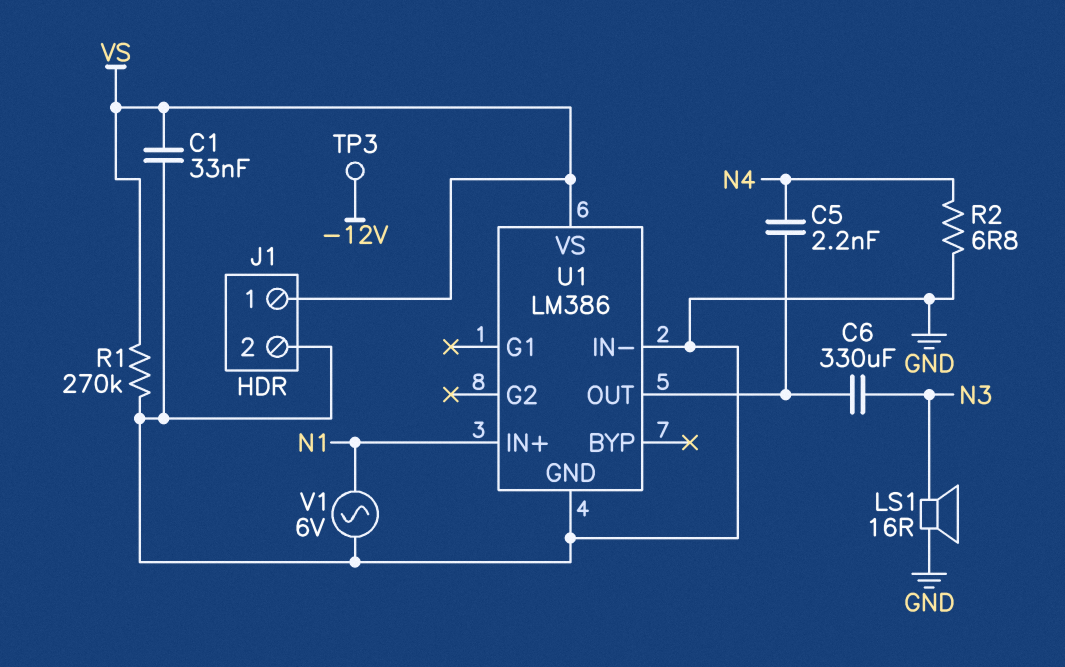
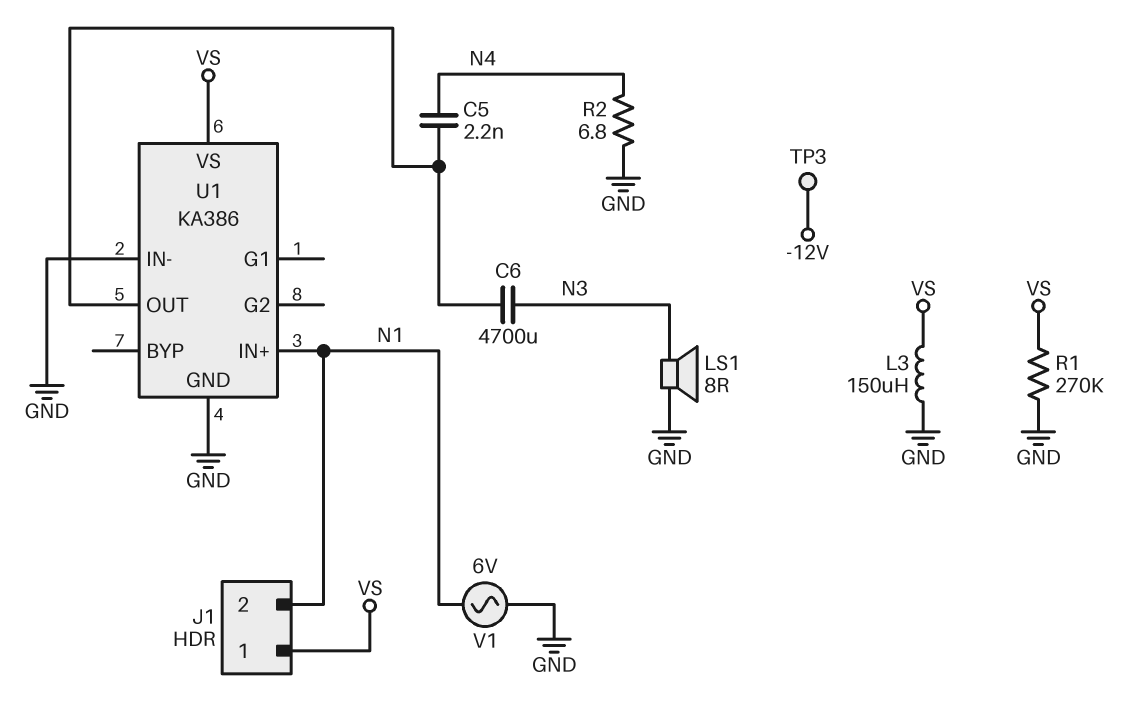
C1: 33nF (GND, VS) -> none
C6: 330uF (N3, U1/OUT) -> 4700uF (N3, U1/OUT)
J1 pin 2: GND -> N1
L3: none -> 150uH (GND, VS)
LS1: speaker 16R (GND, N3) -> speaker 8R (GND, N3)
U1: LM386 -> KA386

